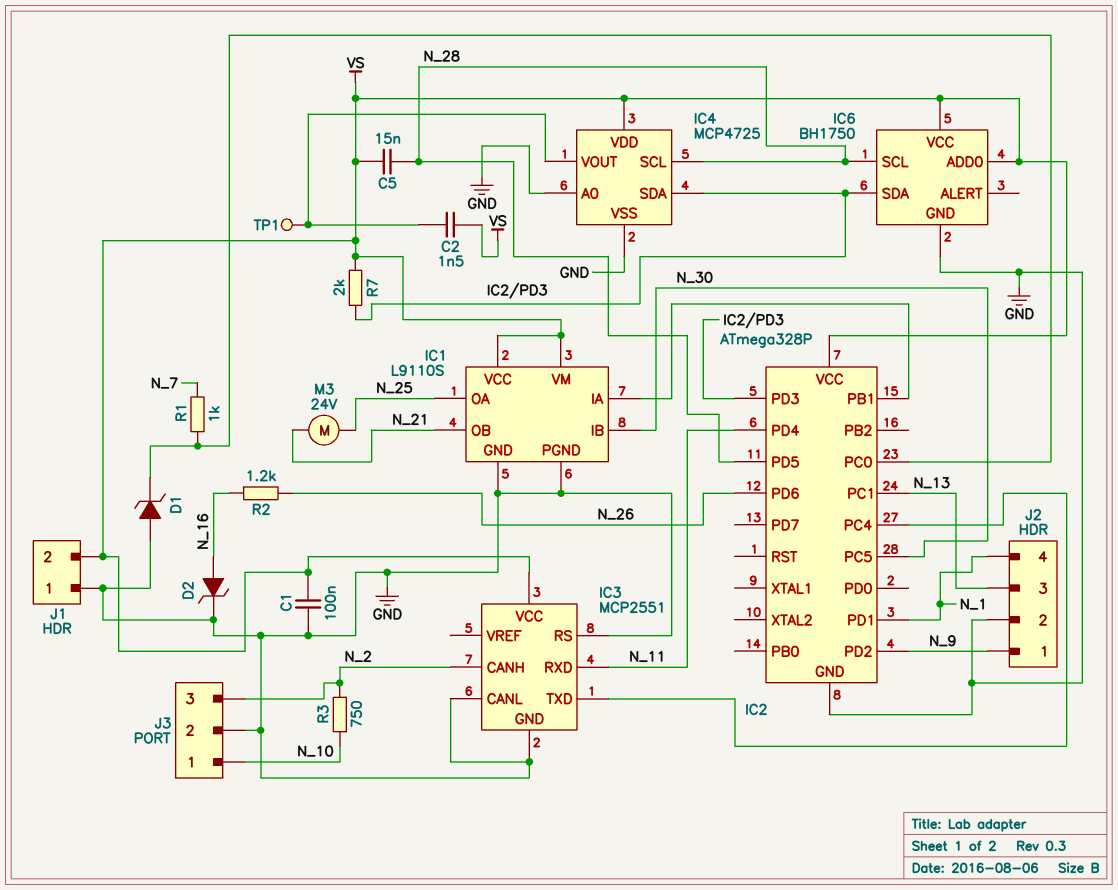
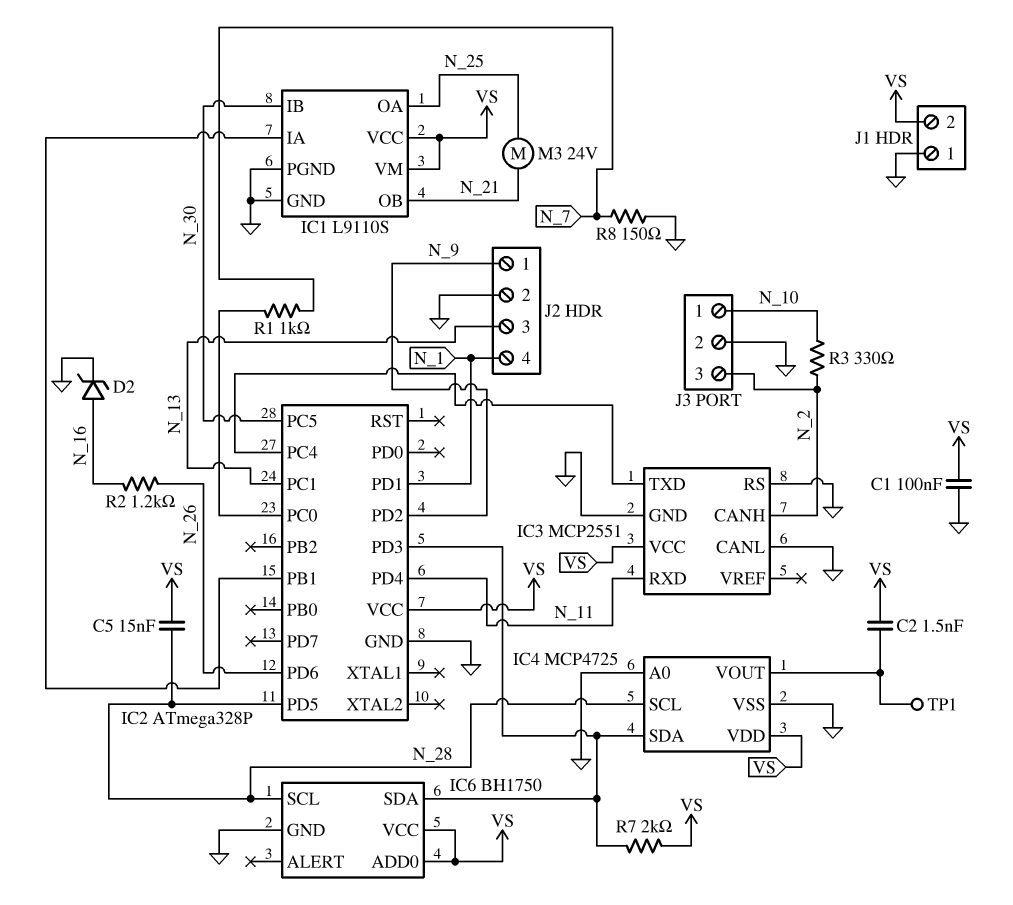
D1: zener (A GND, K IC2/PC0) -> none
R3: 750 (N_2, N_10) -> 330 (N_2, N_10)
R8: none -> 150 (GND, N_7)

